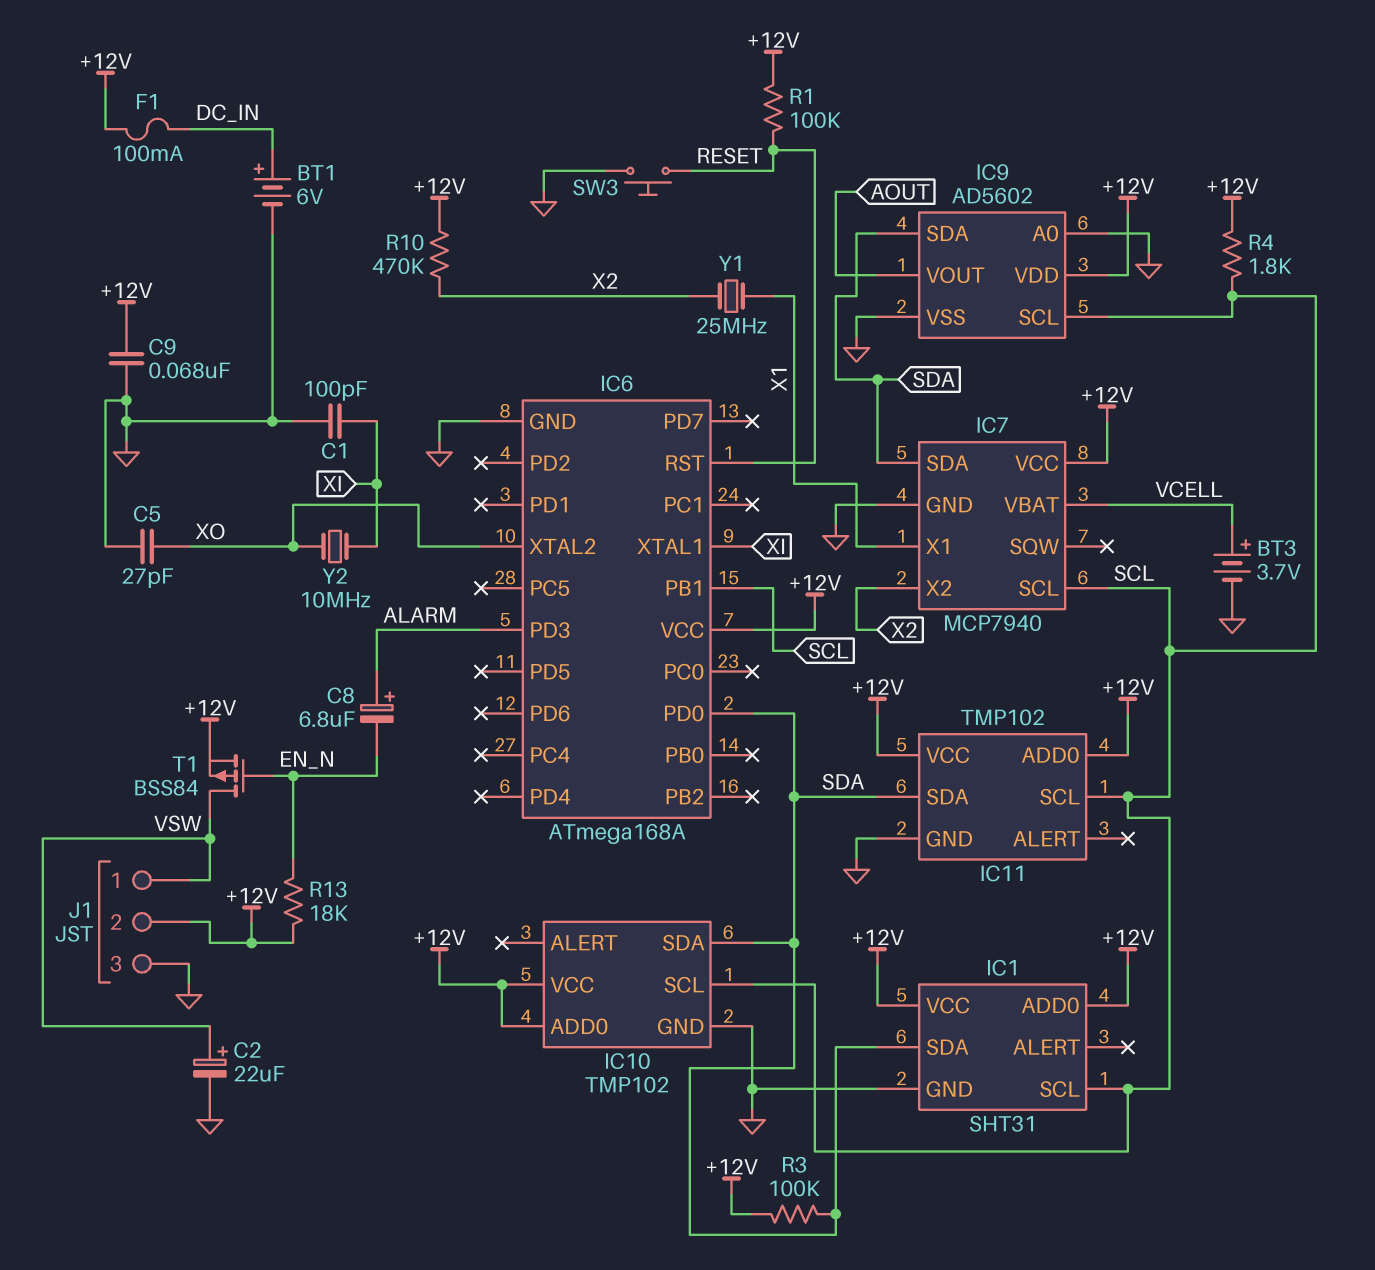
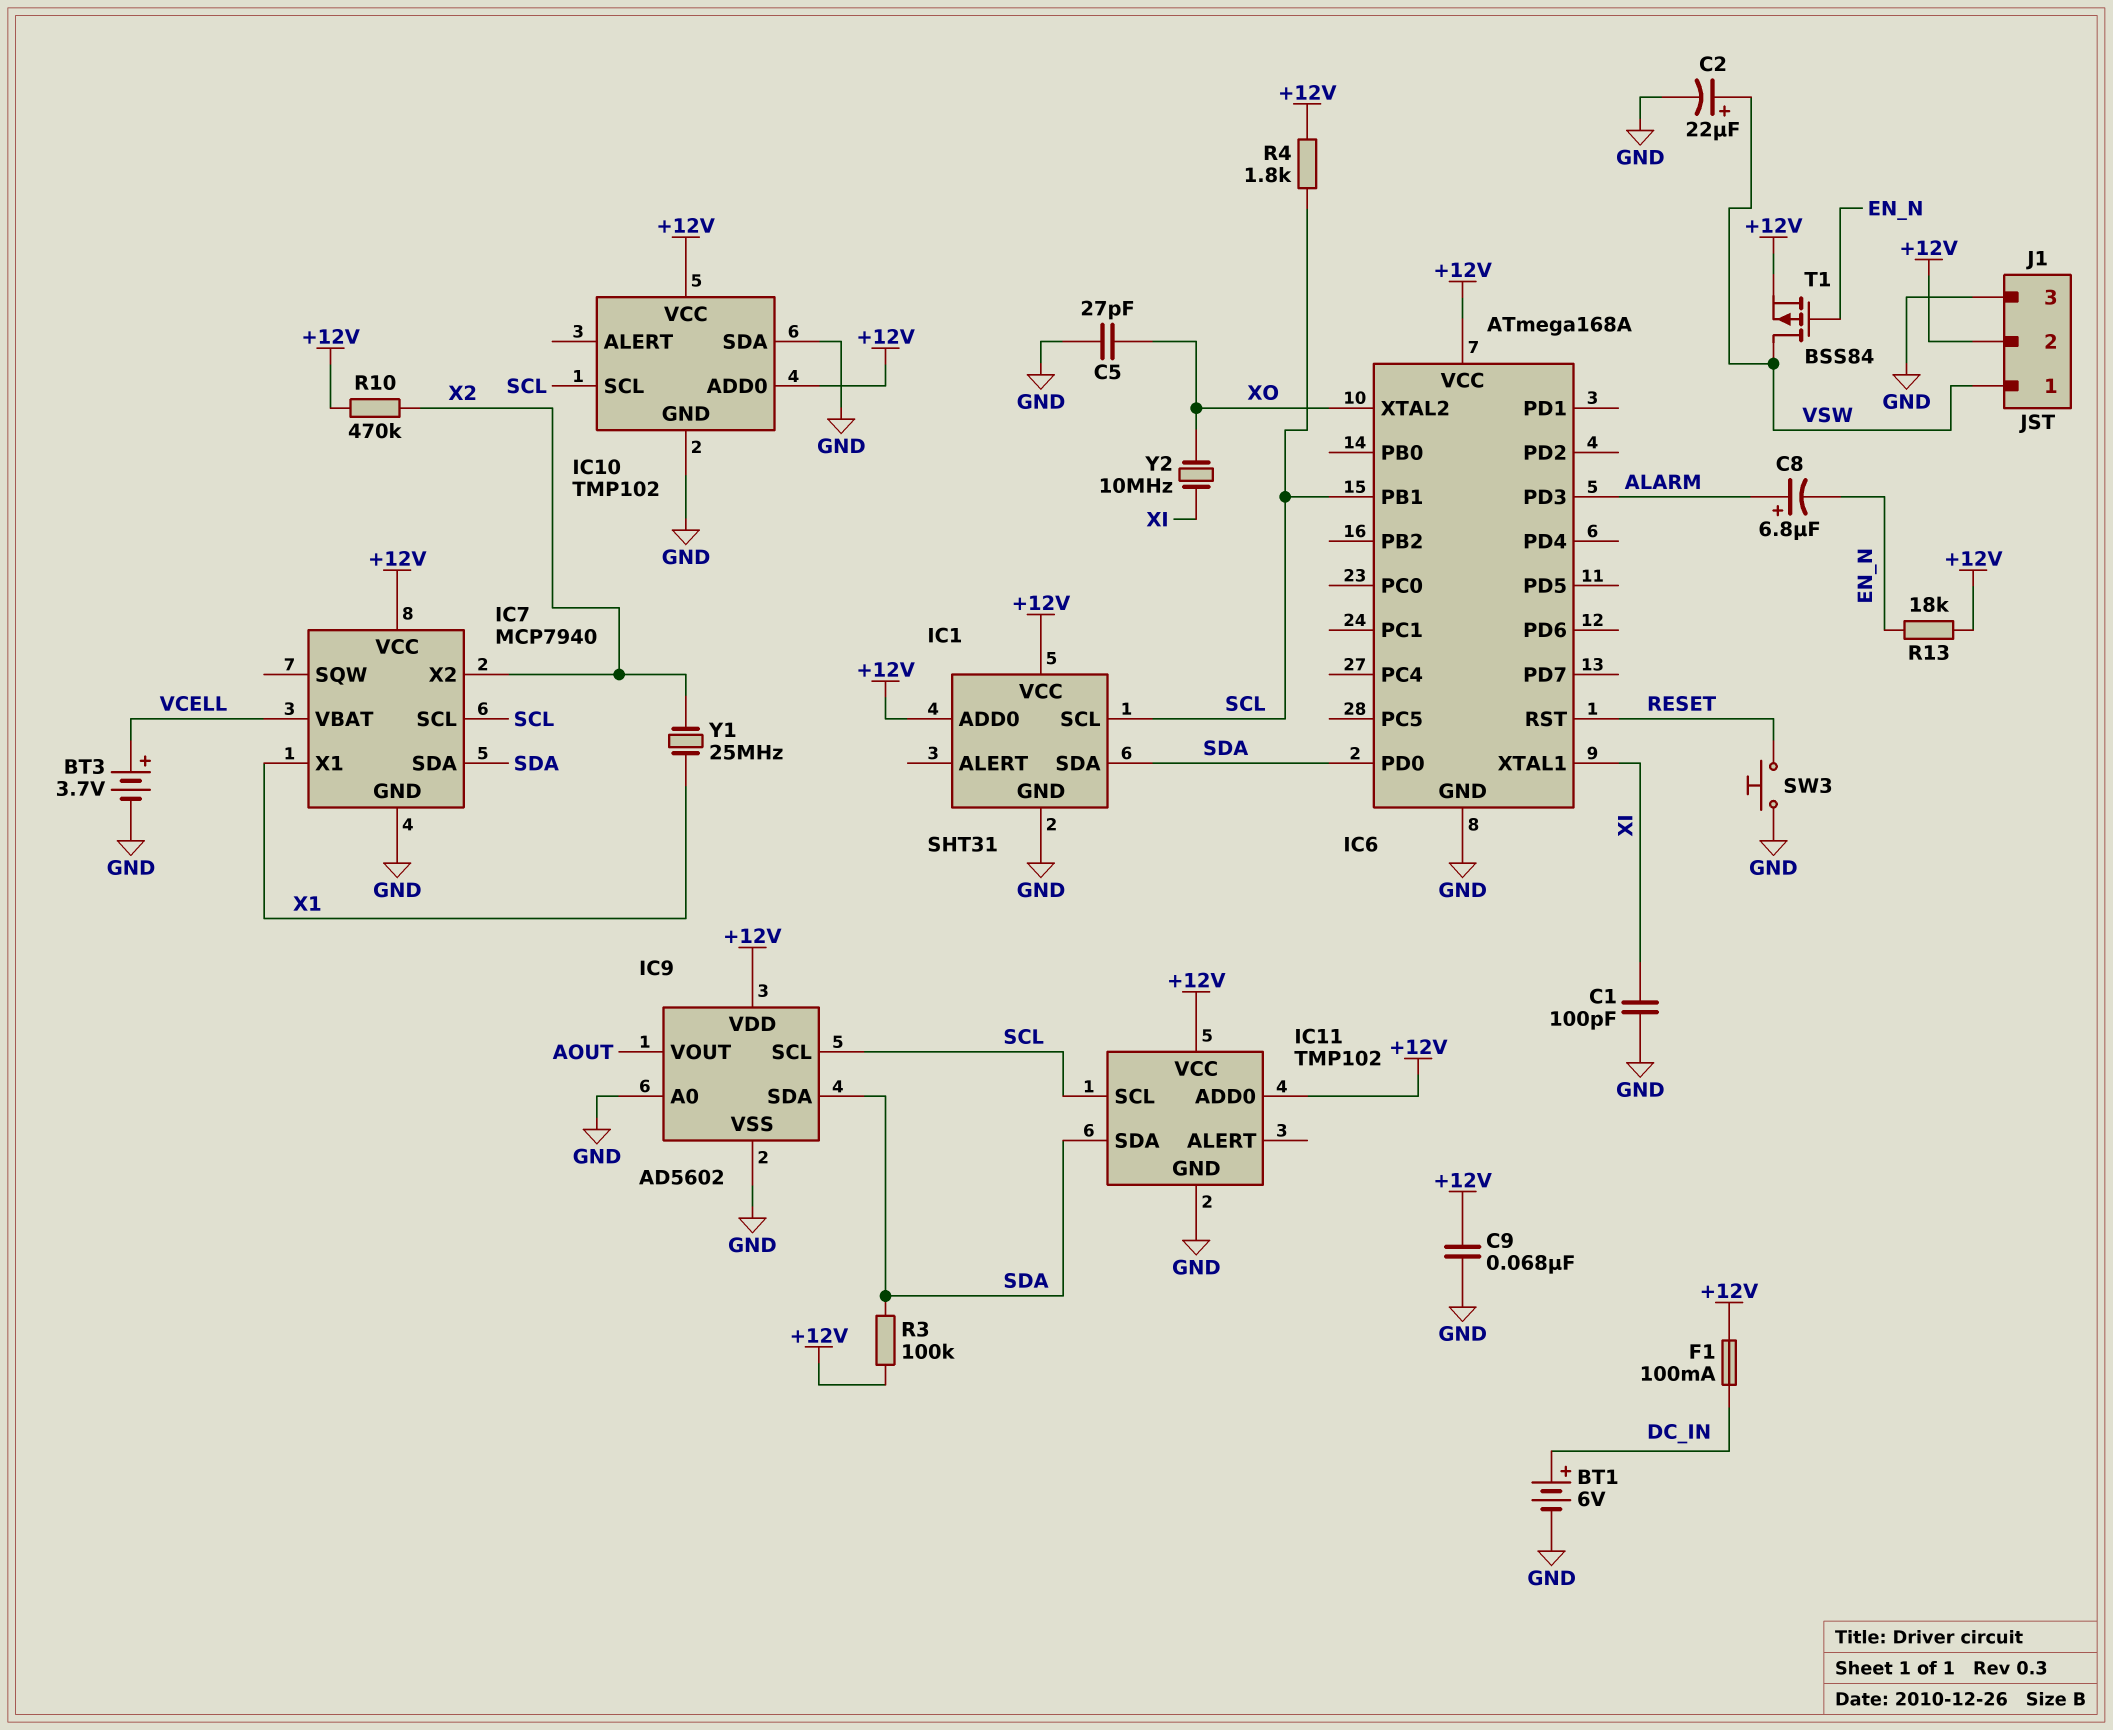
IC10 pin SDA: SDA -> GND
R1: 100k (+12V, RESET) -> none

